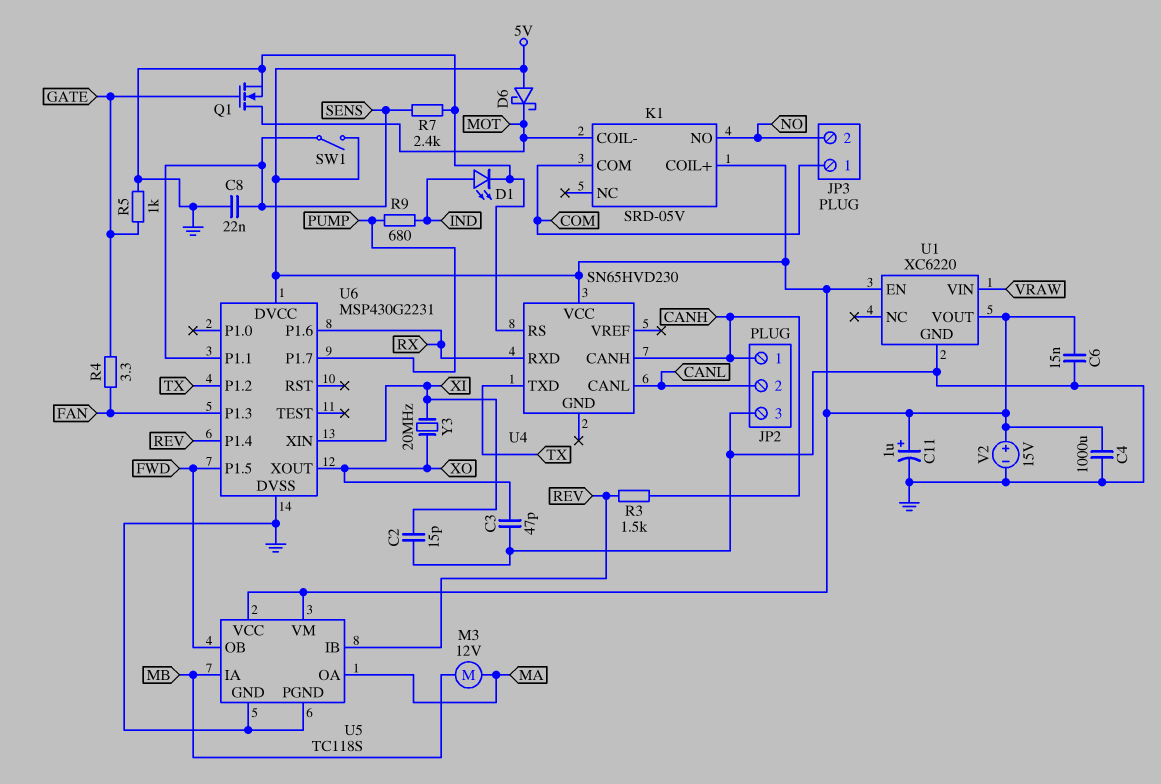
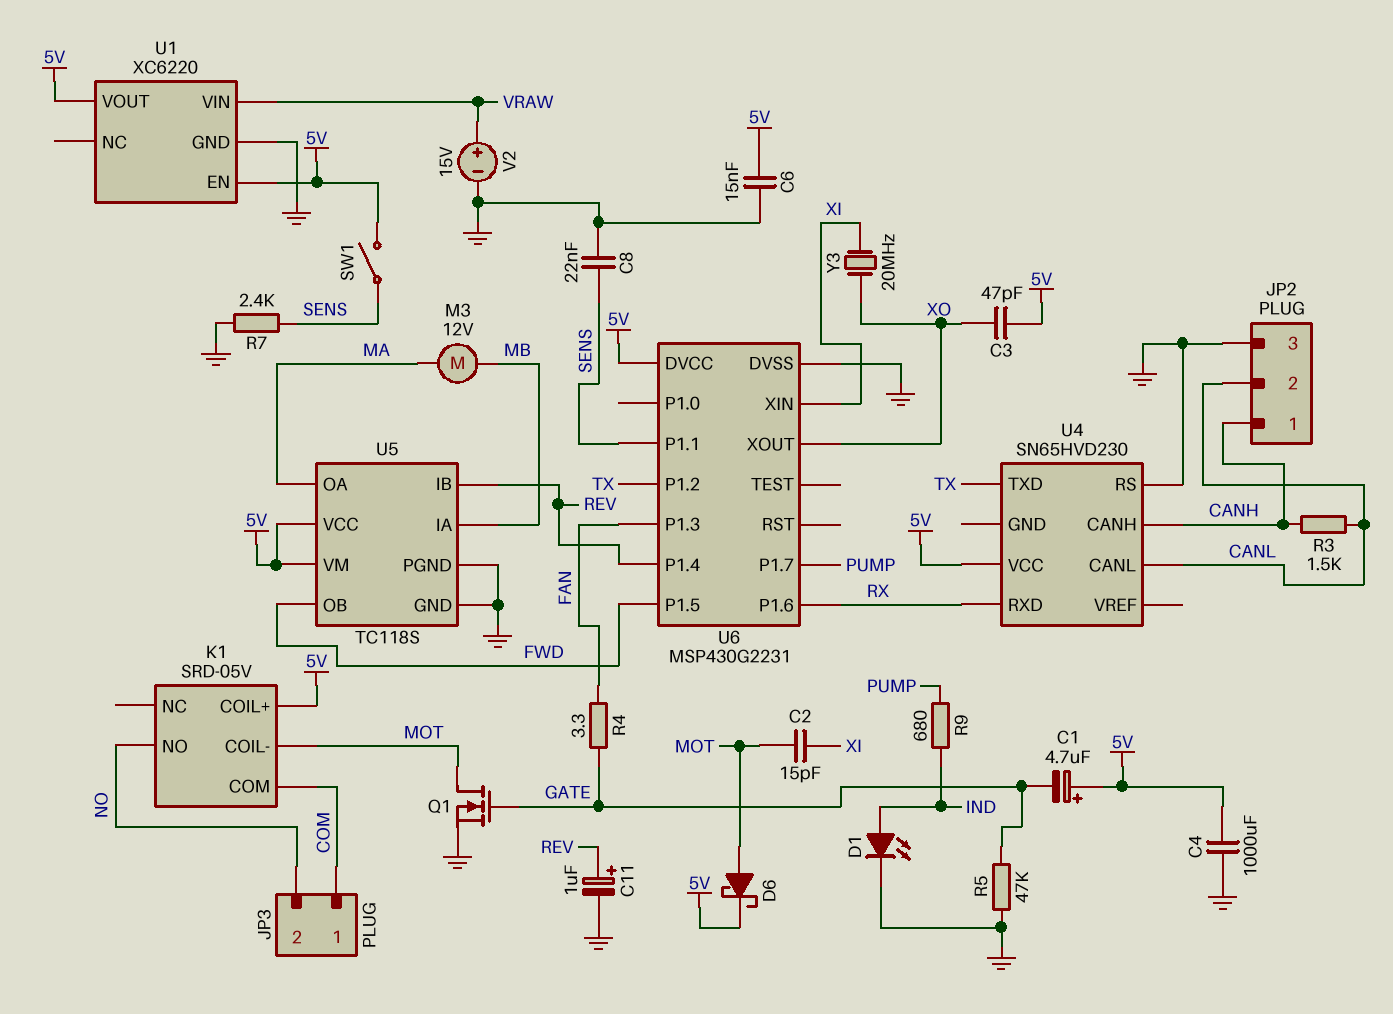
C1: none -> 4.7uF (plus 5V, minus GATE)
C2: 15pF (GND, XI) -> 15pF (MOT, XI)
C3: 47pF (GND, XO) -> 47pF (5V, XO)
C11: 1uF (plus 5V, minus GND) -> 1uF (plus REV, minus GND)
D6: schottky (A 5V, K MOT) -> schottky (A MOT, K 5V)
R3: 1.5k (CANH, REV) -> 1.5k (CANH, CANL)
R5: 1k (GATE, GND) -> 47k (GATE, GND)
V2: 15V (plus 5V, minus GND) -> 15V (plus VRAW, minus GND)

